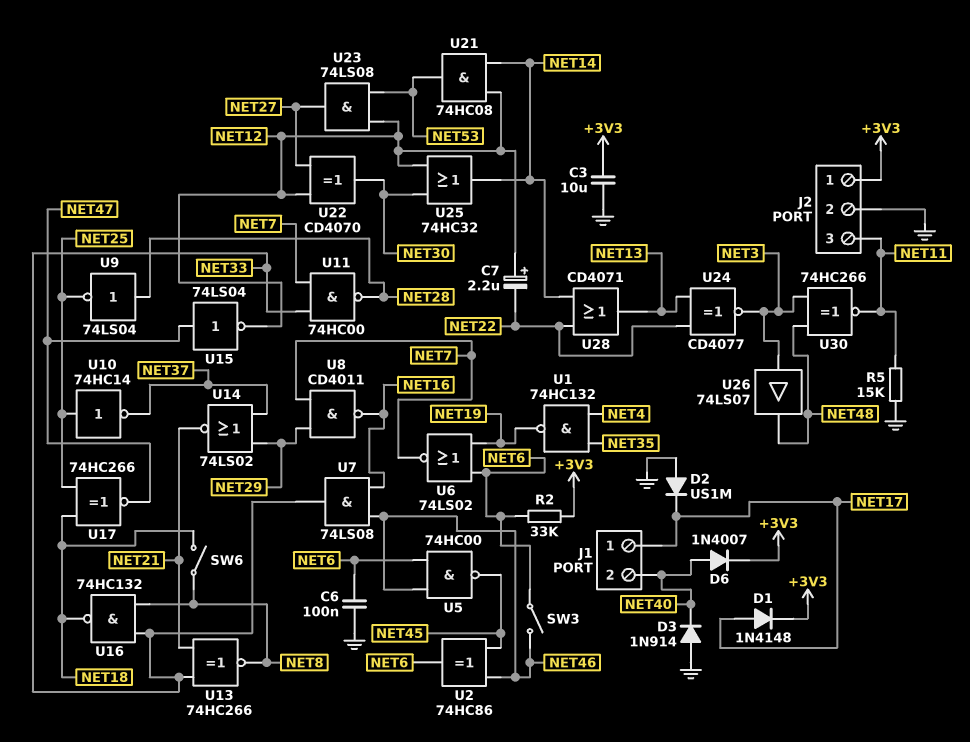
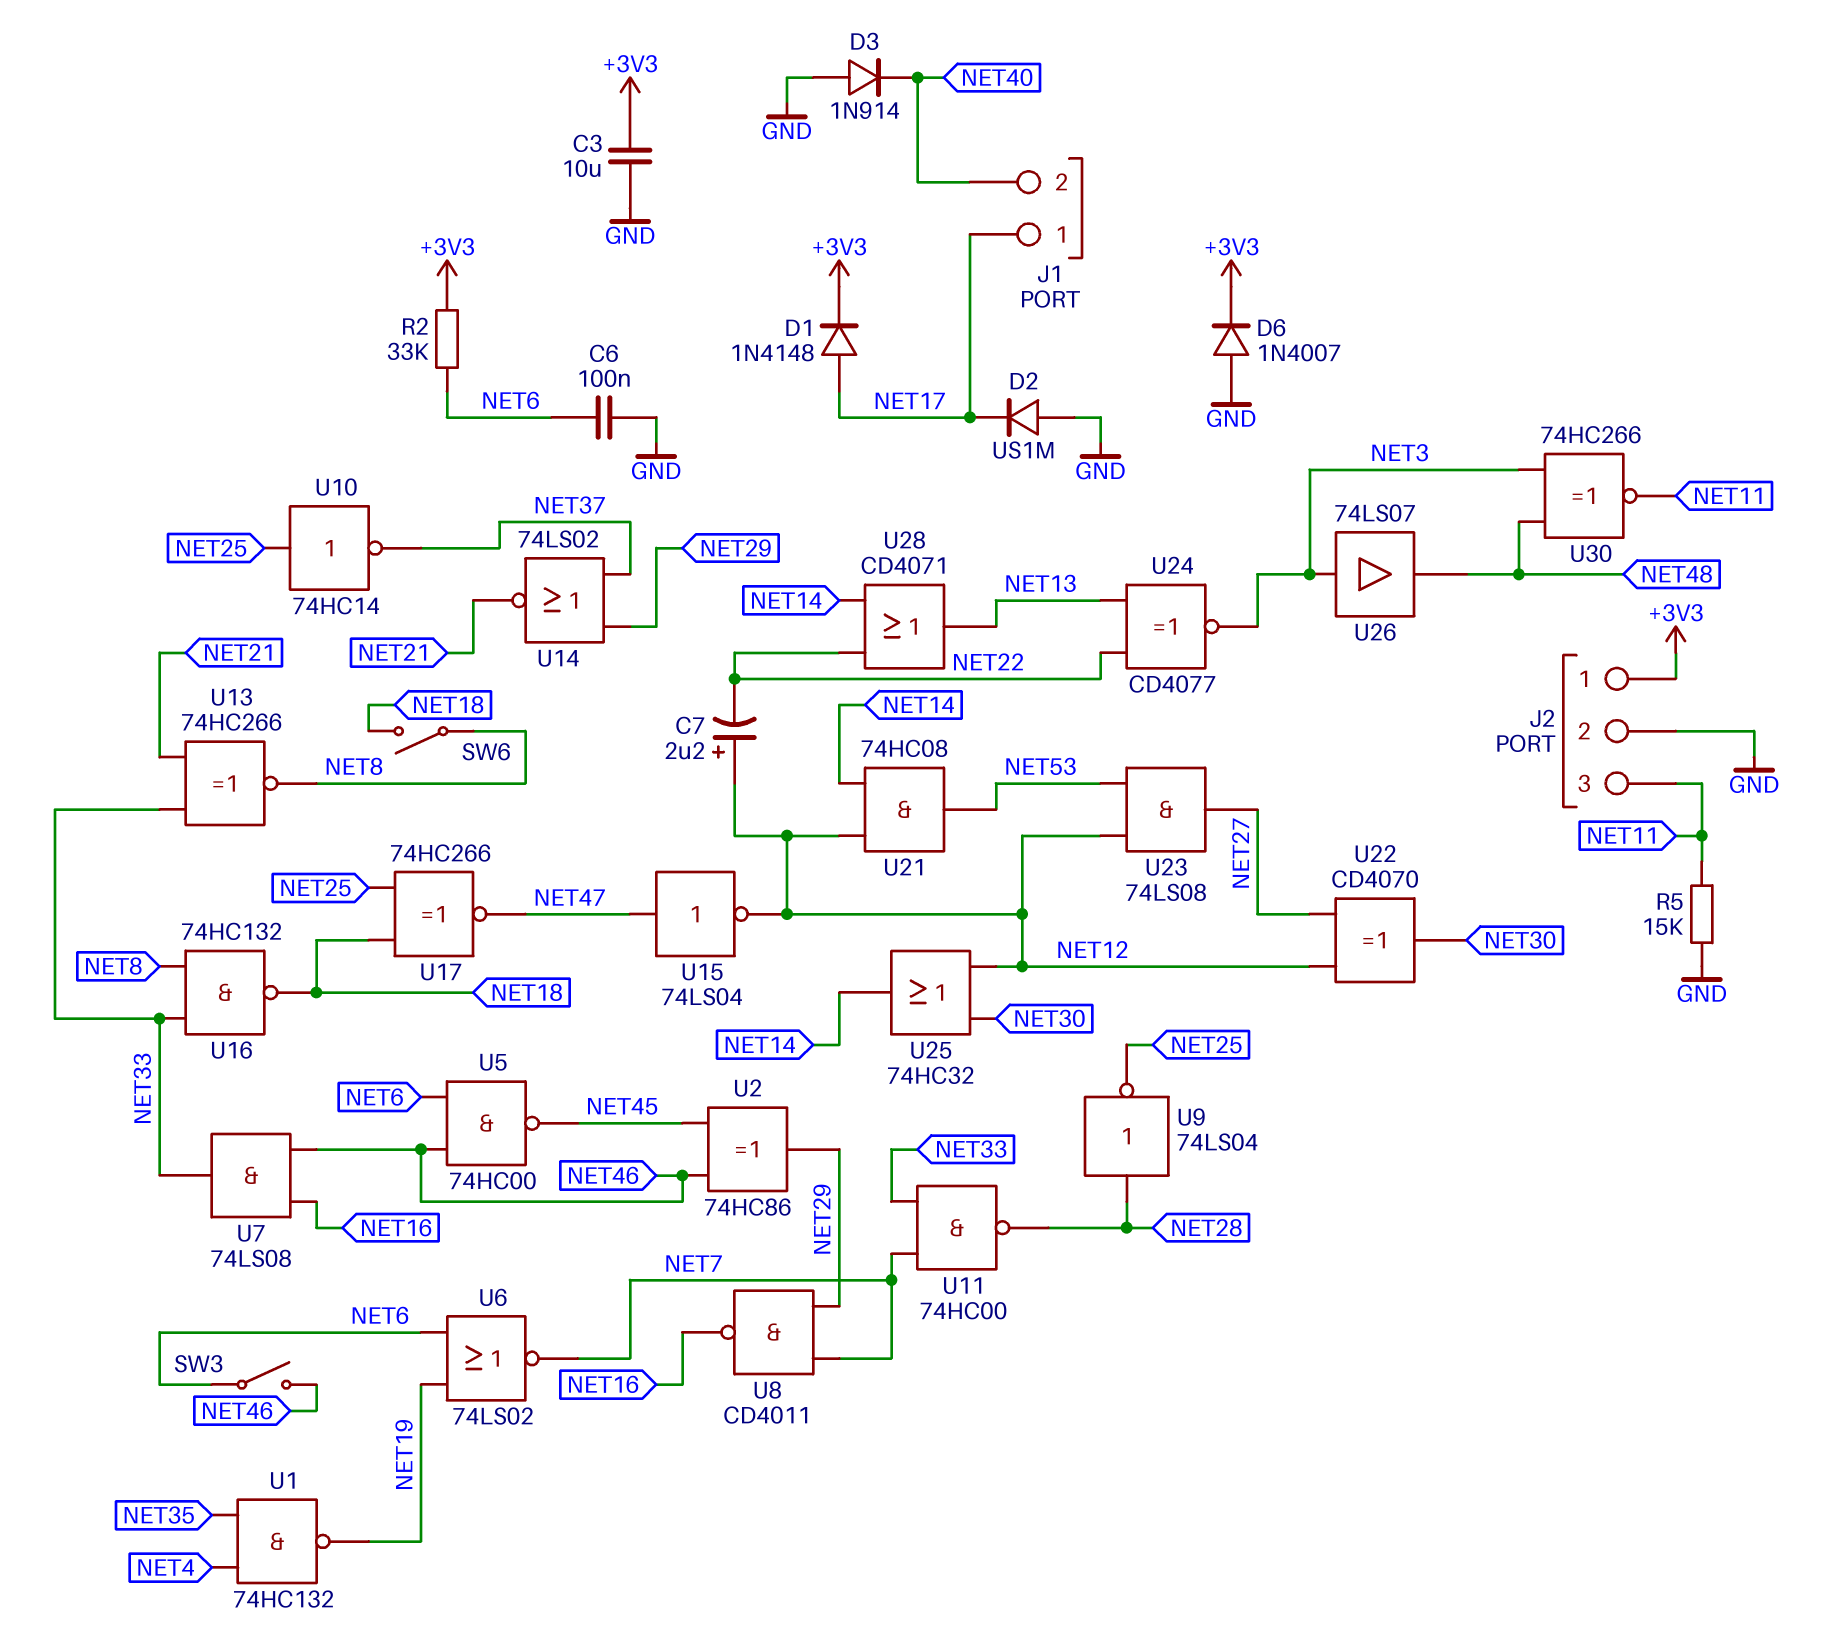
D6: diode 1N4007 (A NET40, K +3V3) -> diode 1N4007 (A GND, K +3V3)
U2: XOR 74HC86 (in NET45, in NET46, out NET6) -> XOR 74HC86 (in NET45, in NET46, out NET29)

